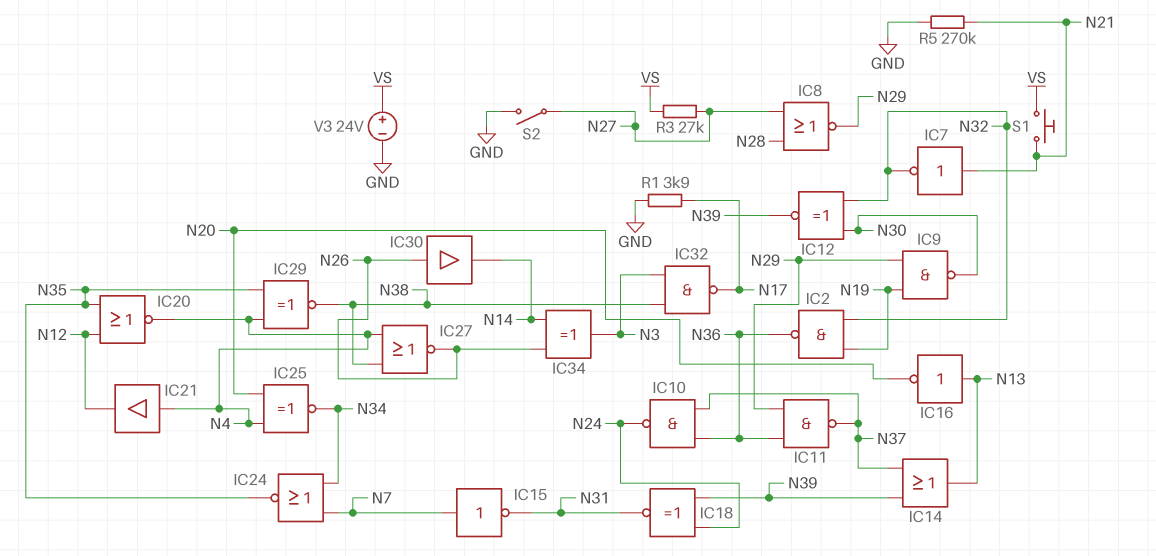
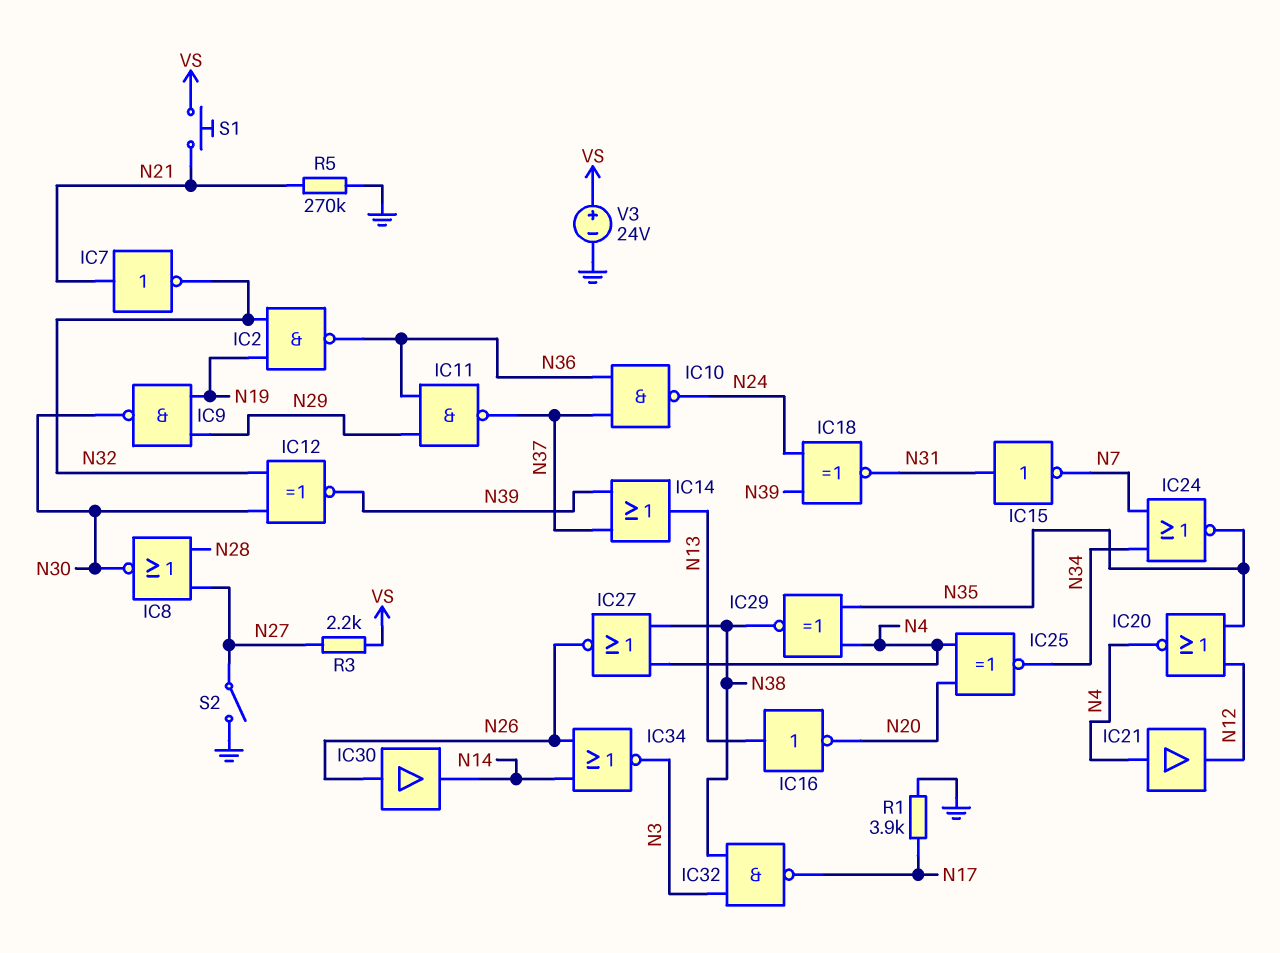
IC8: NOR (in N27, in N28, out N29) -> NOR (in N27, in N28, out N30)
IC15: NOT (in N7, out N31) -> NOT (in N31, out N7)
IC34: XOR (in N14, in N26, out N3) -> NOR (in N14, in N26, out N3)
R3: 27k (N27, VS) -> 2.2k (N27, VS)

